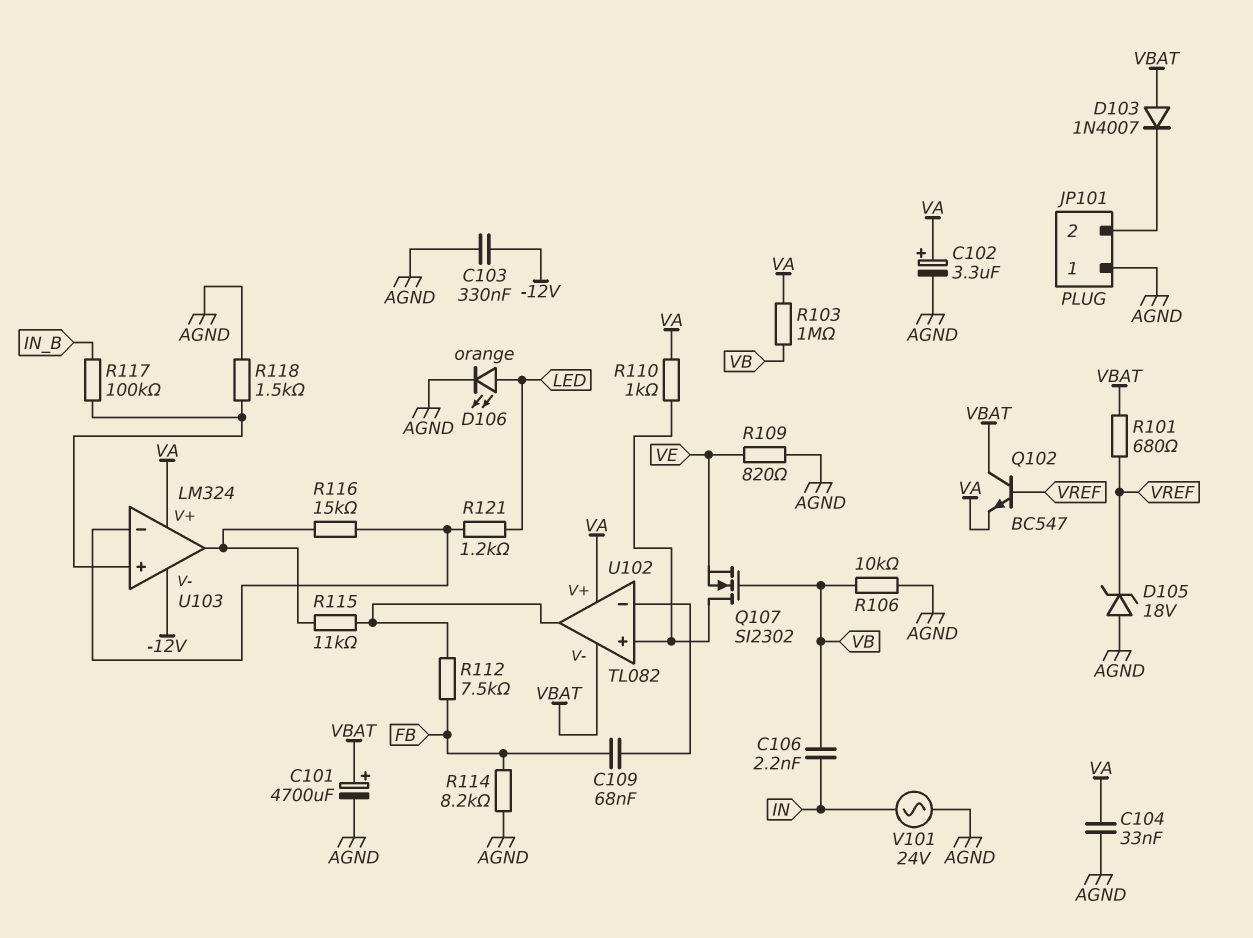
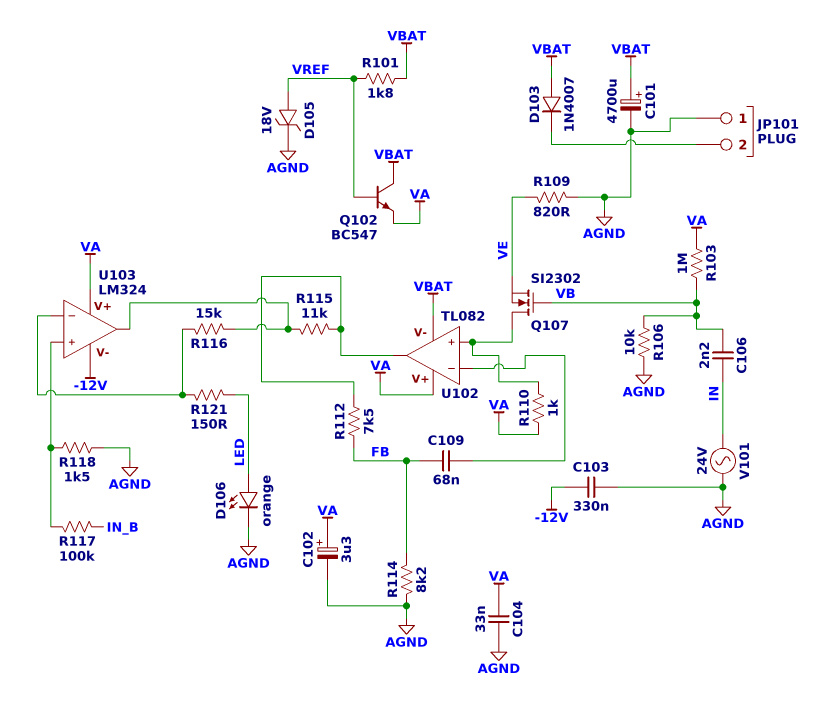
D105: zener 18V (A AGND, K VREF) -> zener 18V (A VREF, K AGND)
R101: 680 (VBAT, VREF) -> 1.8k (VBAT, VREF)
R121: 1.2k (LED, U103/in-) -> 150 (LED, U103/in-)

